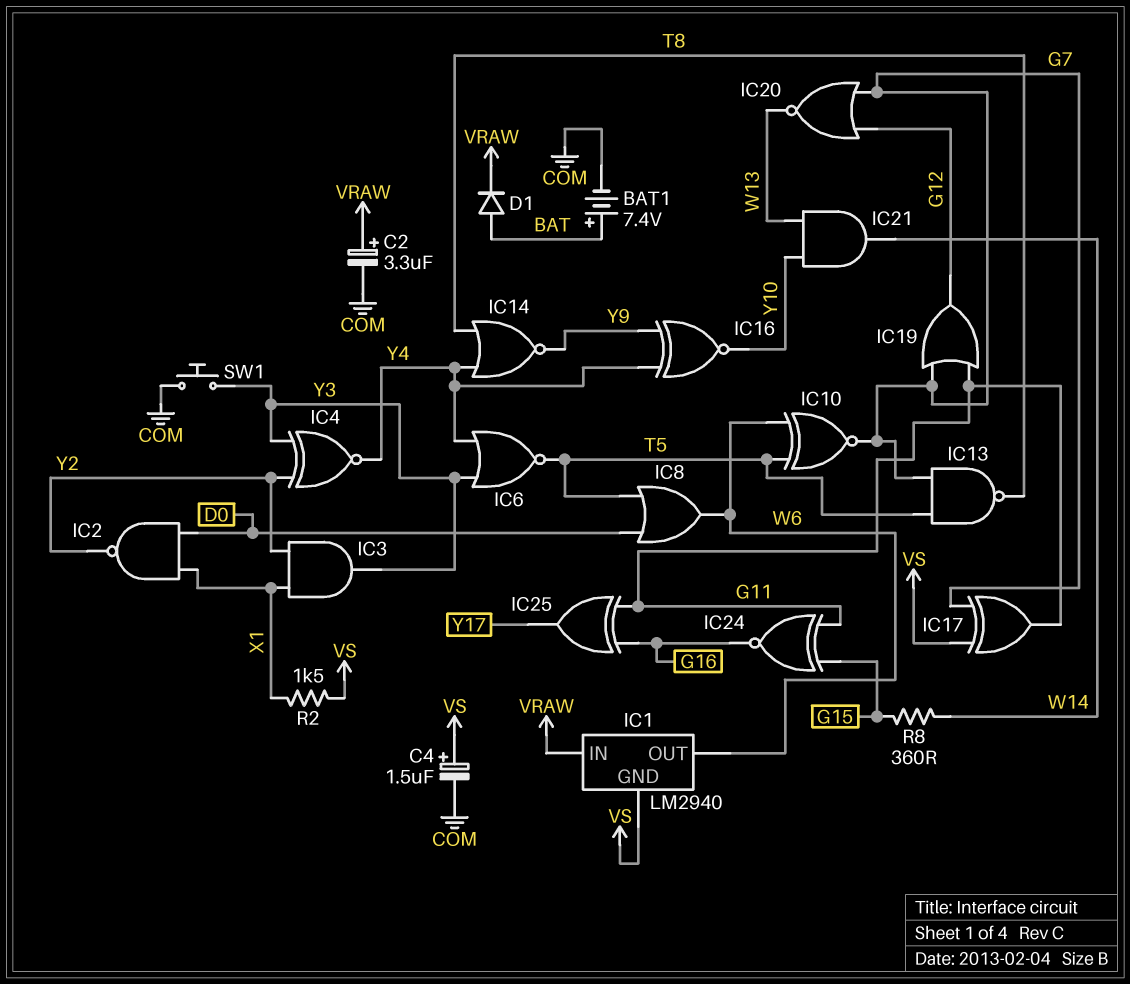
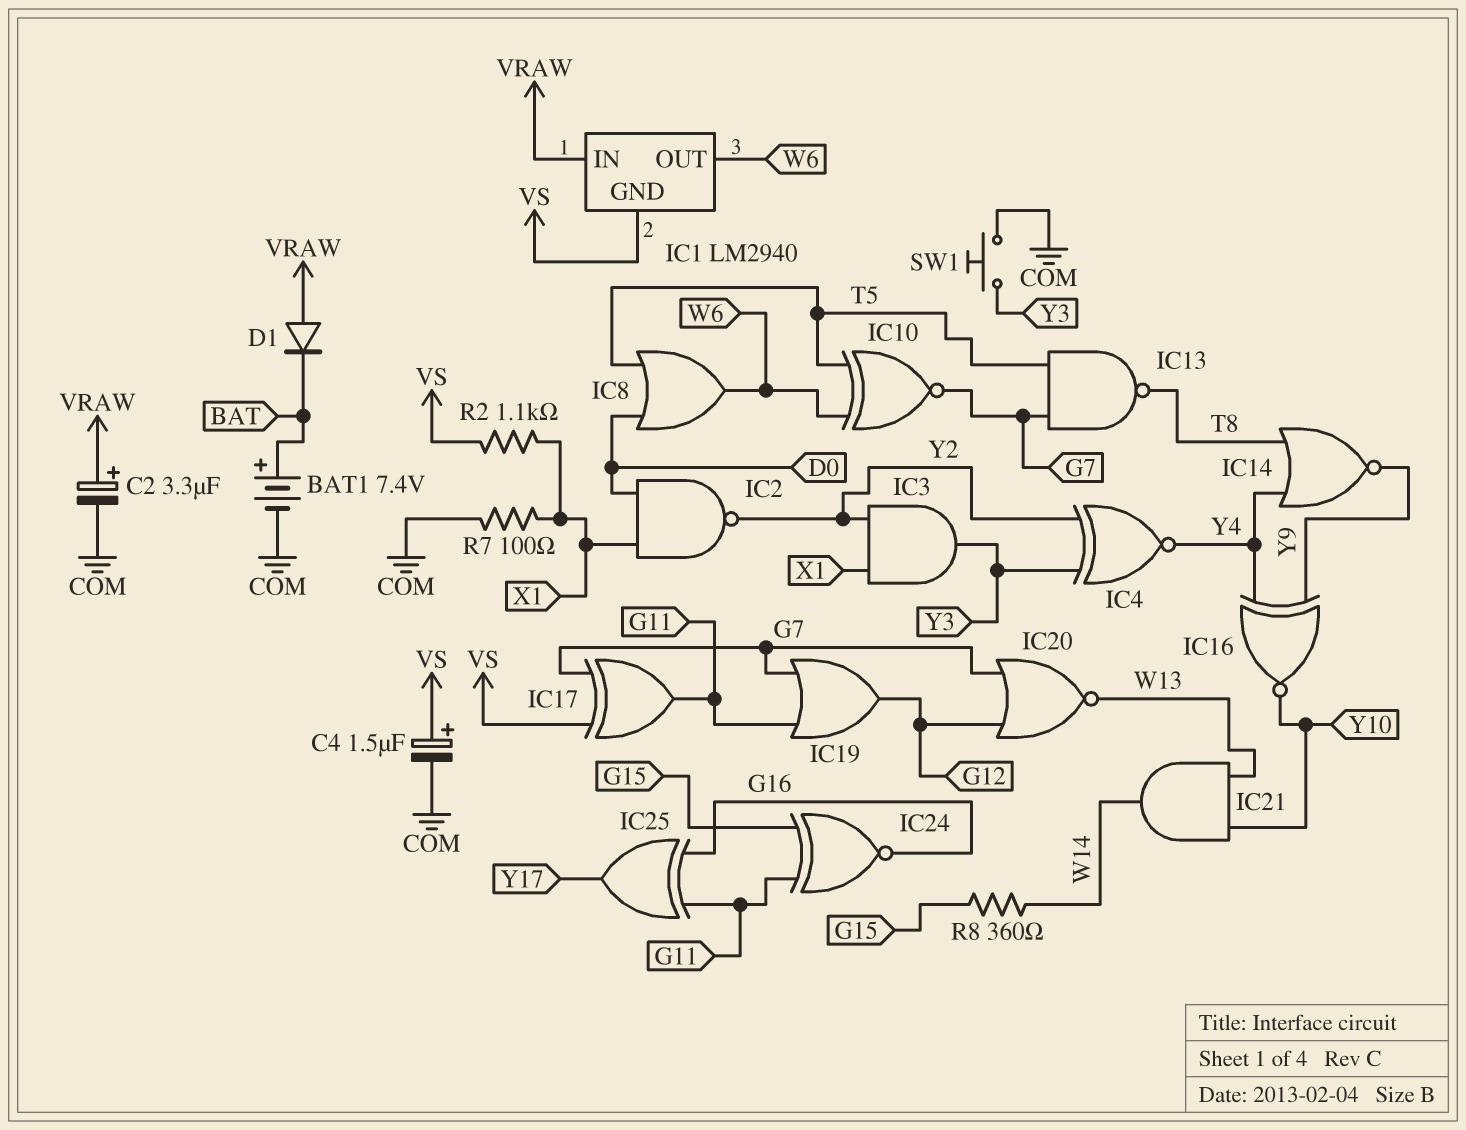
D1: diode (A BAT, K VRAW) -> diode (A VRAW, K BAT)
IC6: NOR (in Y3, in Y4, out T5) -> none
R2: 1.5k (VS, X1) -> 1.1k (VS, X1)
R7: none -> 100 (COM, X1)

